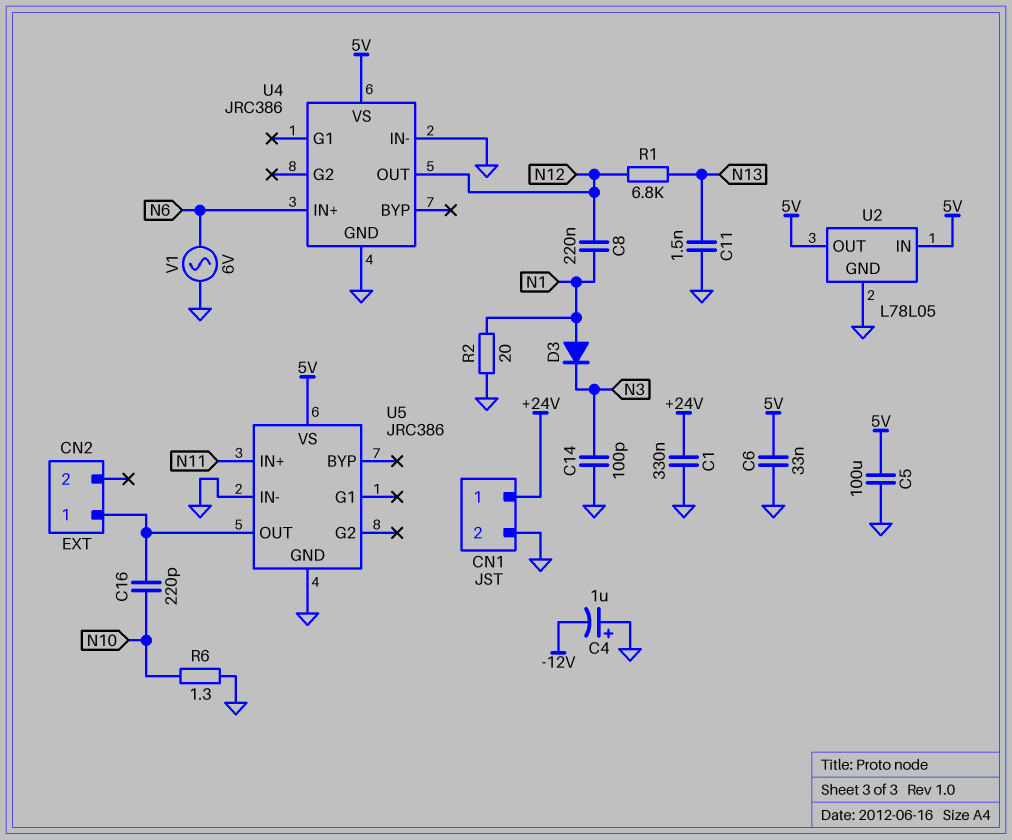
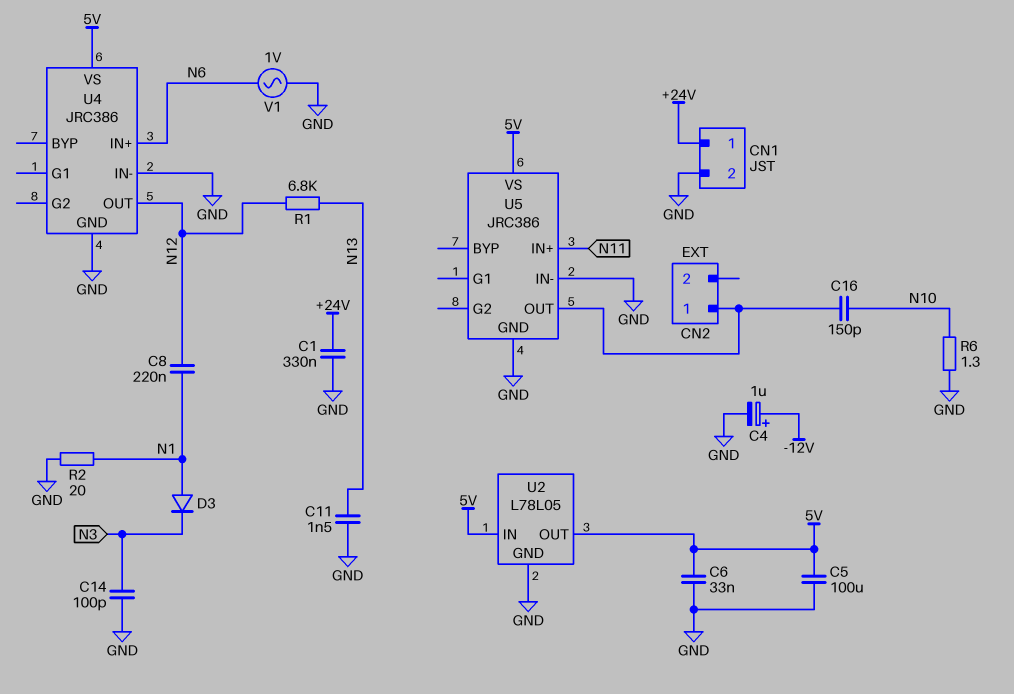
C4: 1uF (plus GND, minus -12V) -> 1uF (plus -12V, minus GND)
C16: 220pF (CN2/1, N10) -> 150pF (CN2/1, N10)
V1: AC 6V (GND, N6) -> AC 1V (GND, N6)

